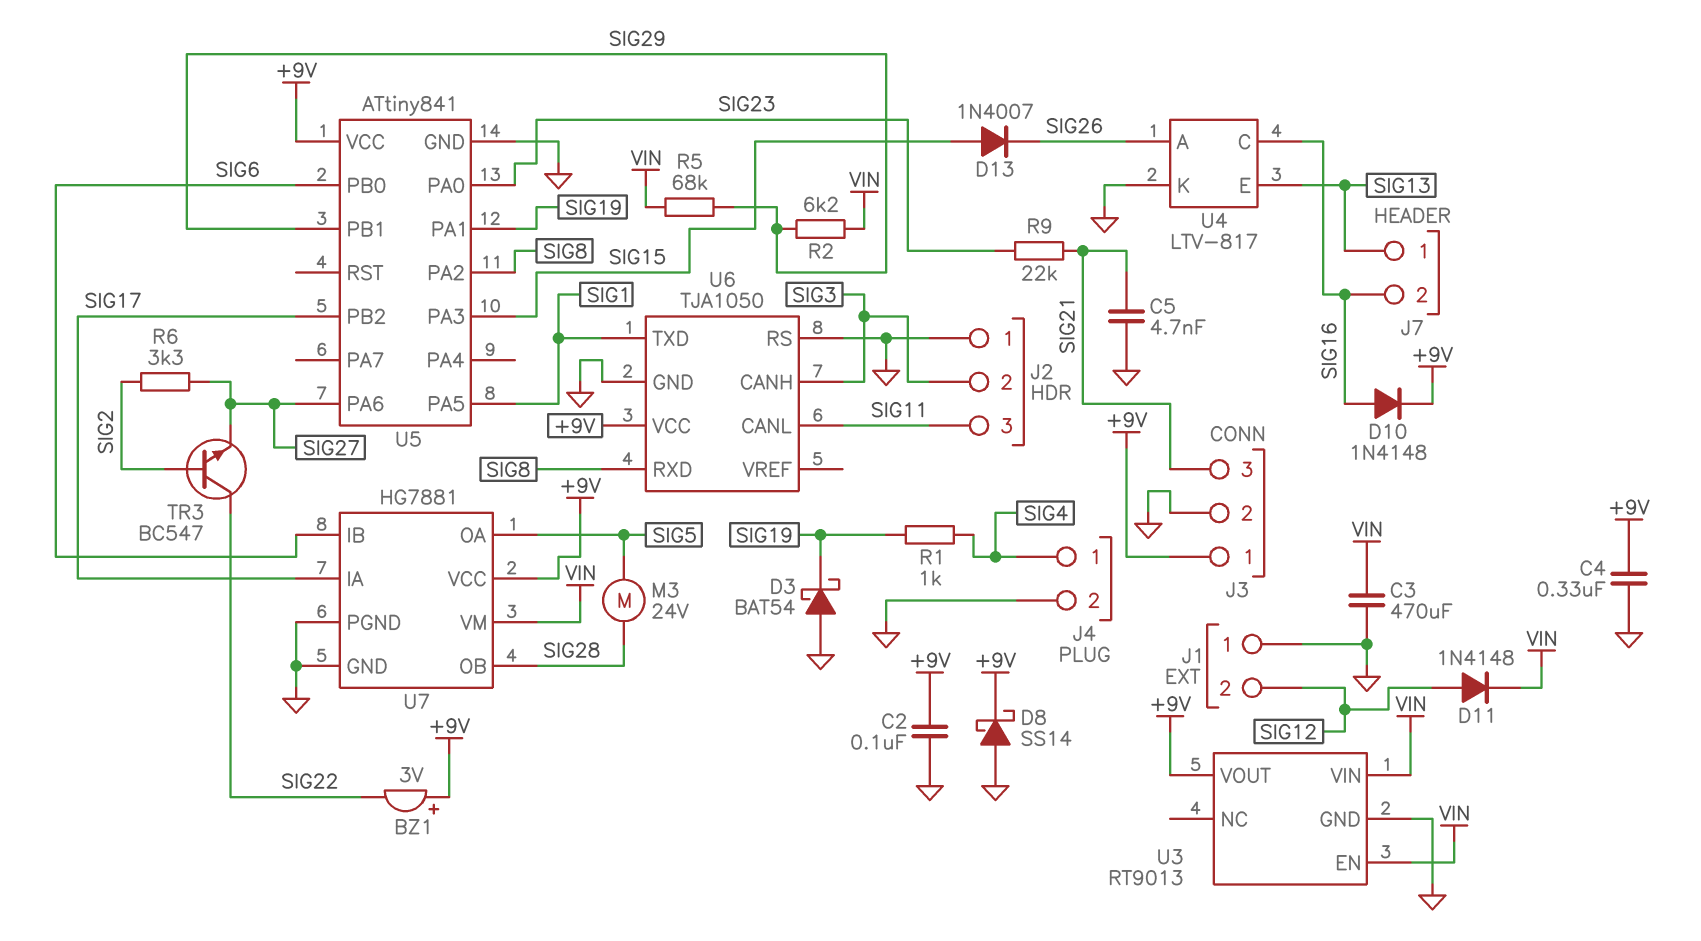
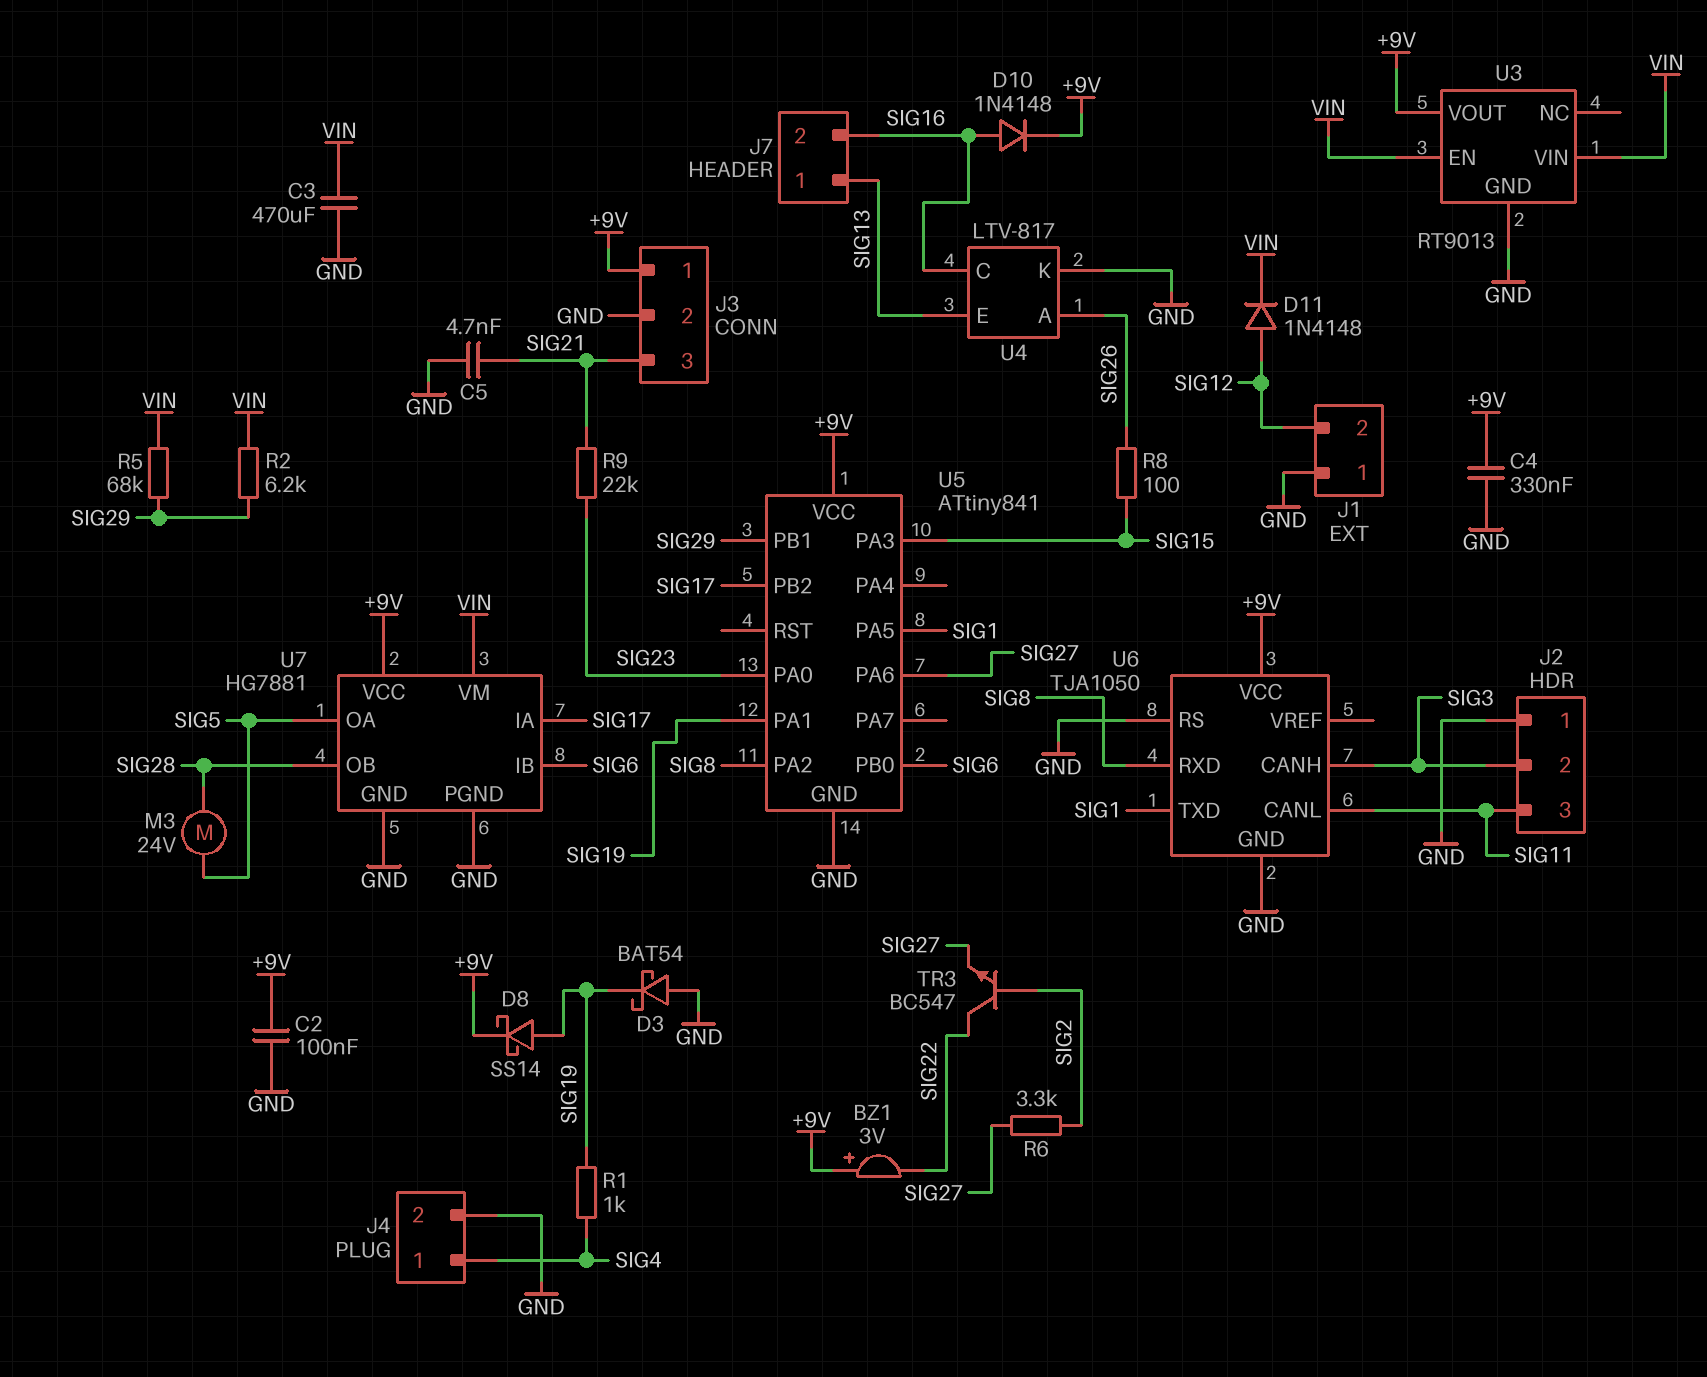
D8: schottky SS14 (A GND, K +9V) -> schottky SS14 (A SIG19, K +9V)
D13: diode 1N4007 (A SIG15, K SIG26) -> none
R8: none -> 100 (SIG15, SIG26)

